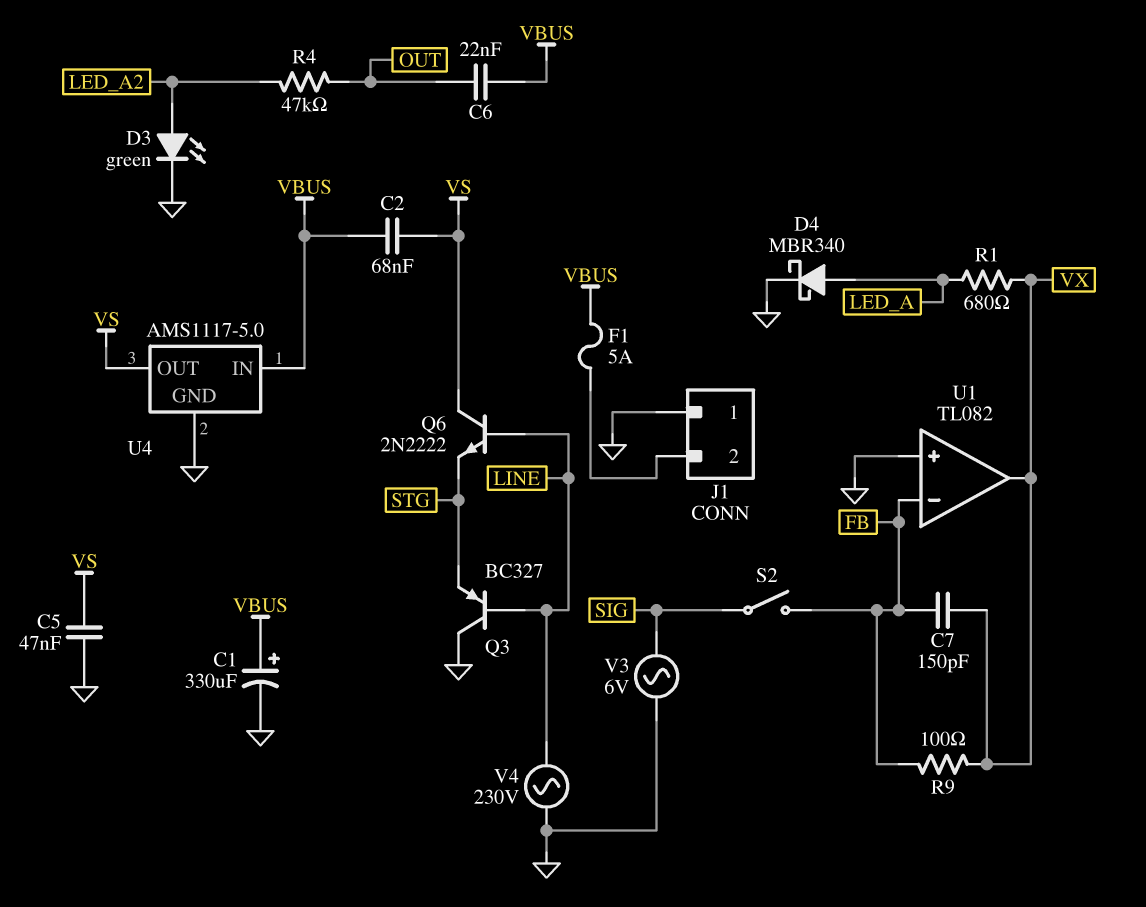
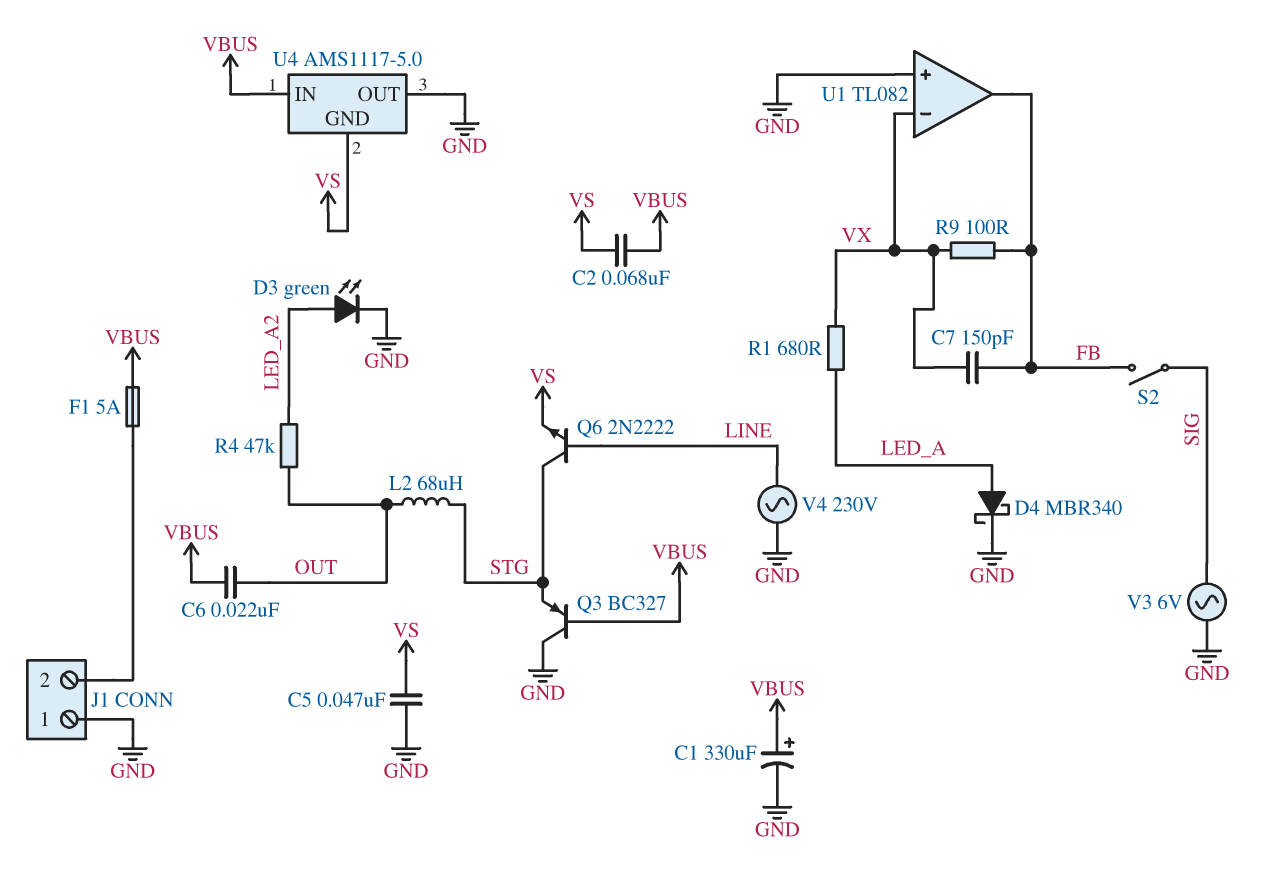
L2: none -> 68uH (OUT, STG)
Q3: PNP BC327 (B LINE, C GND, E STG) -> PNP BC327 (B VBUS, C GND, E STG)
Q6: NPN 2N2222 (B LINE, C VS, E STG) -> NPN 2N2222 (B LINE, C STG, E VS)
U1 pin in-: FB -> VX
U1 pin out: VX -> FB
U4 pin GND: GND -> VS
U4 pin OUT: VS -> GND

